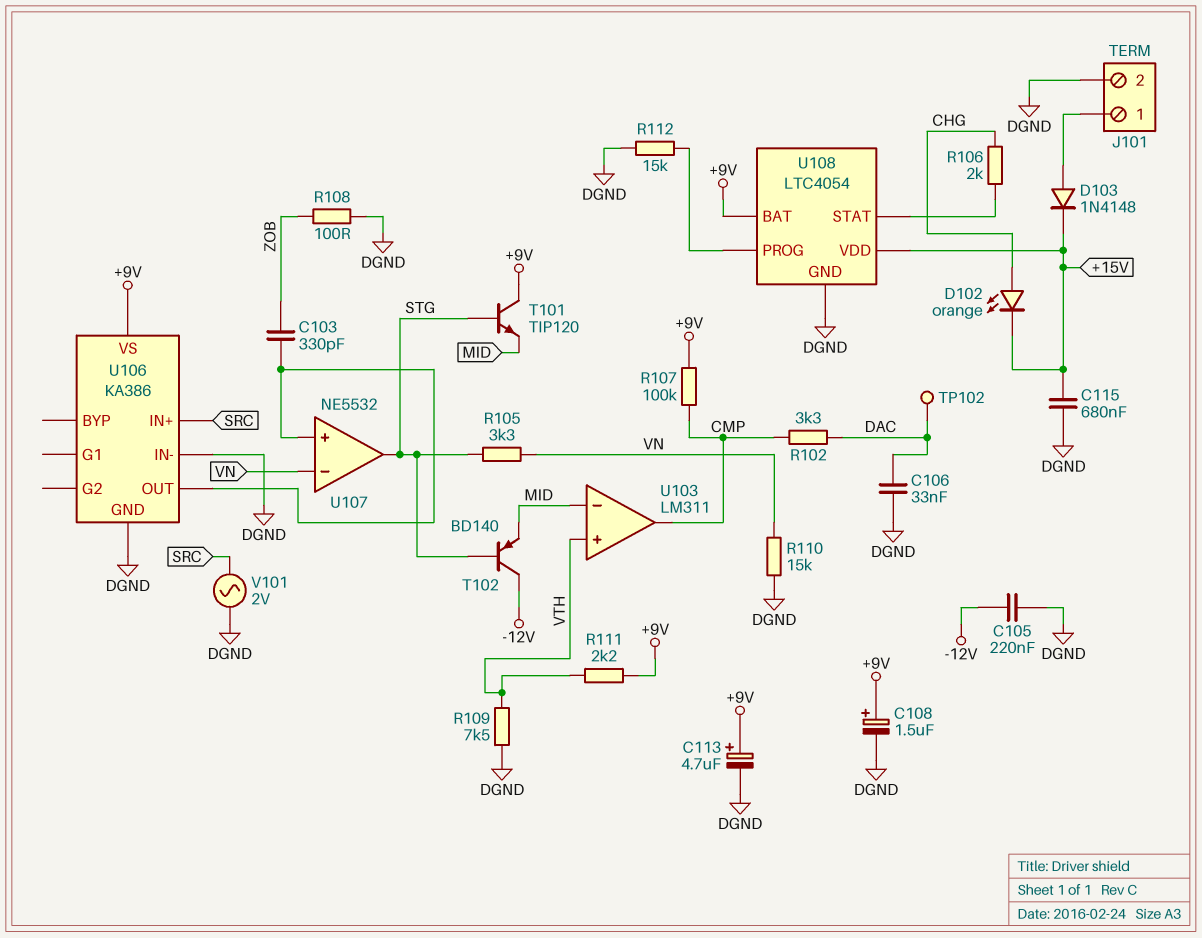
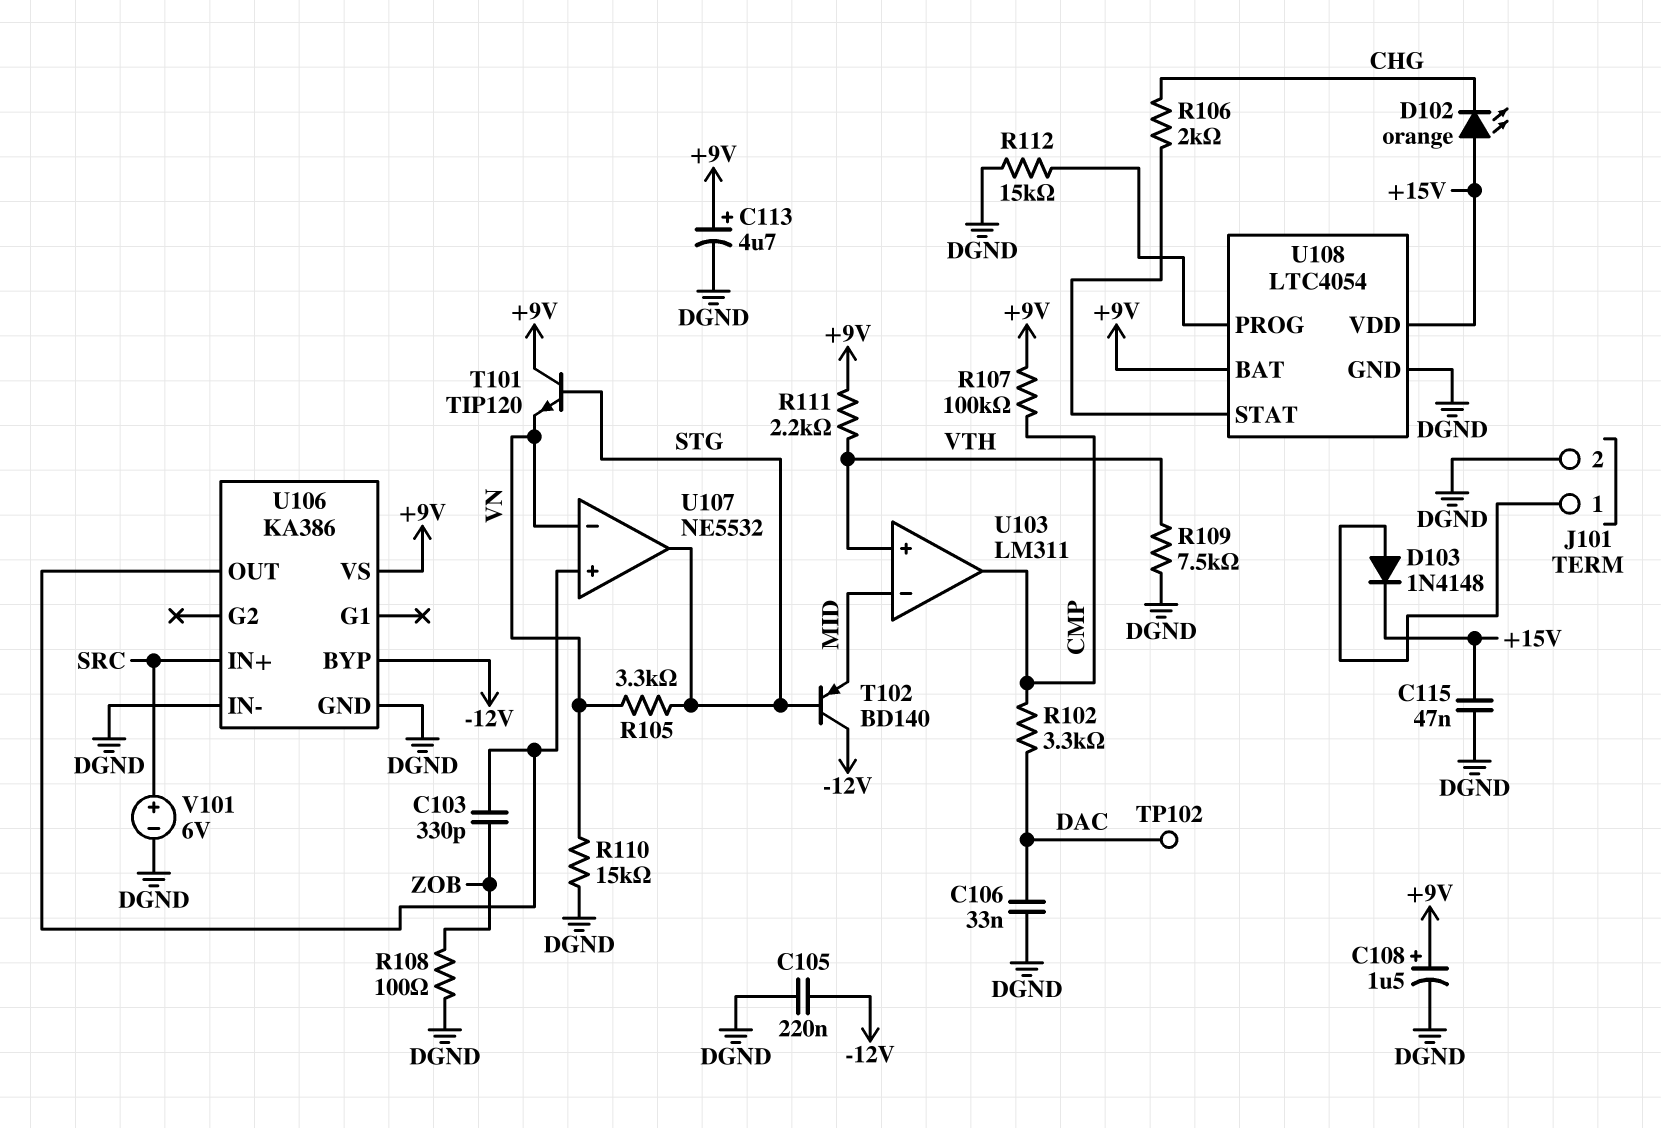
C115: 680nF (+15V, DGND) -> 47nF (+15V, DGND)
D102: LED orange (A CHG, K +15V) -> LED orange (A +15V, K CHG)
T101: NPN TIP120 (B STG, C +9V, E MID) -> NPN TIP120 (B STG, C +9V, E VN)
U106 pin BYP: none -> -12V
V101: AC 2V (DGND, SRC) -> 6V (plus SRC, minus DGND)

